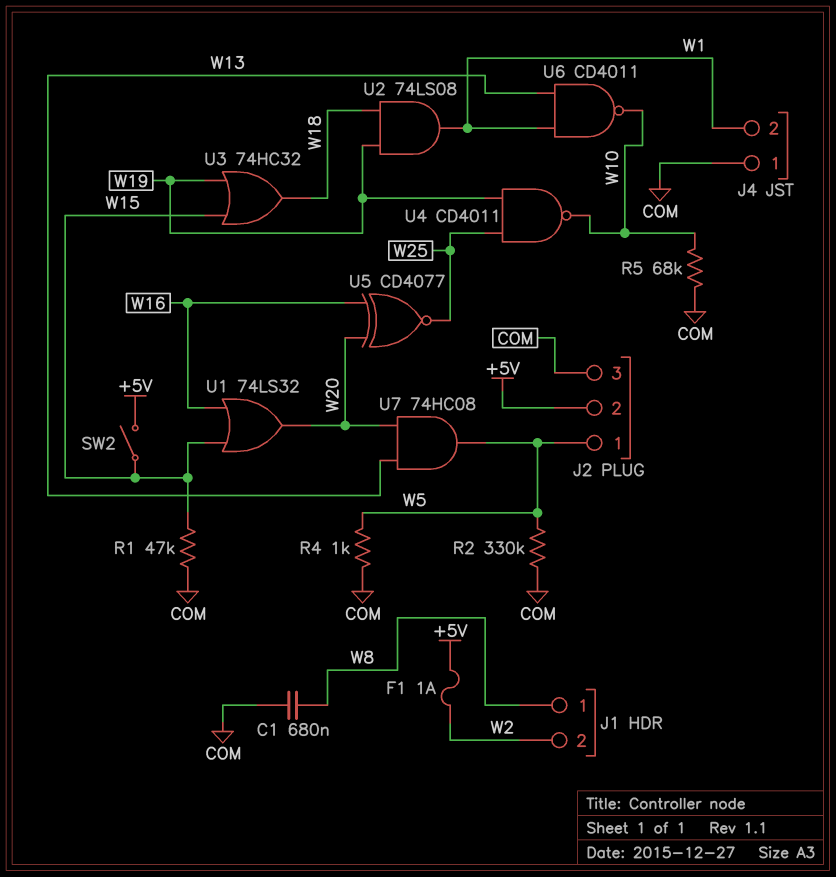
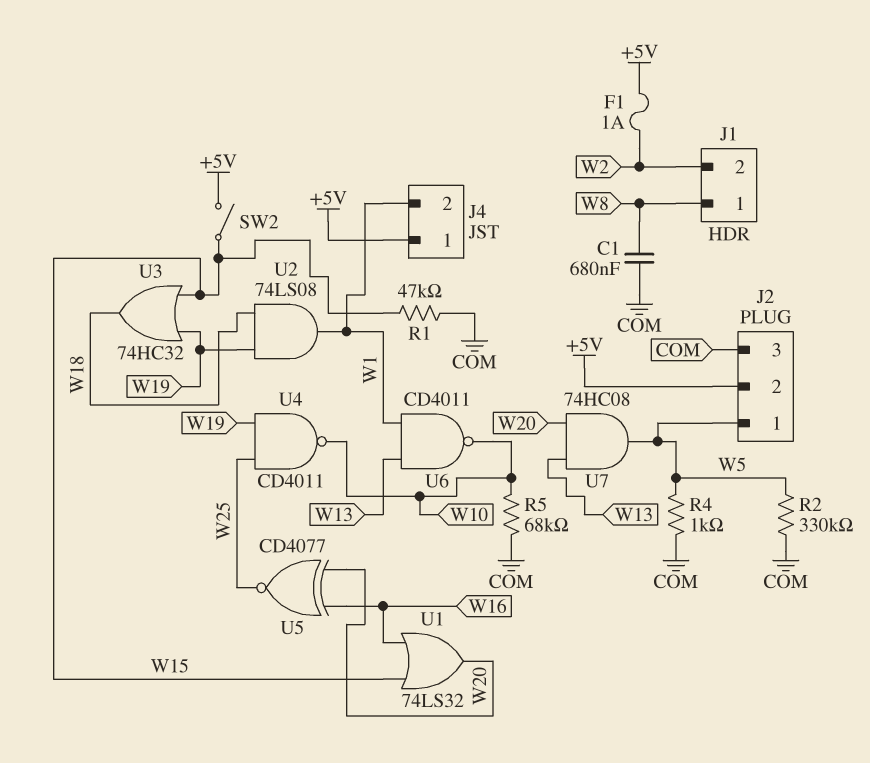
J4 pin 1: COM -> +5V

